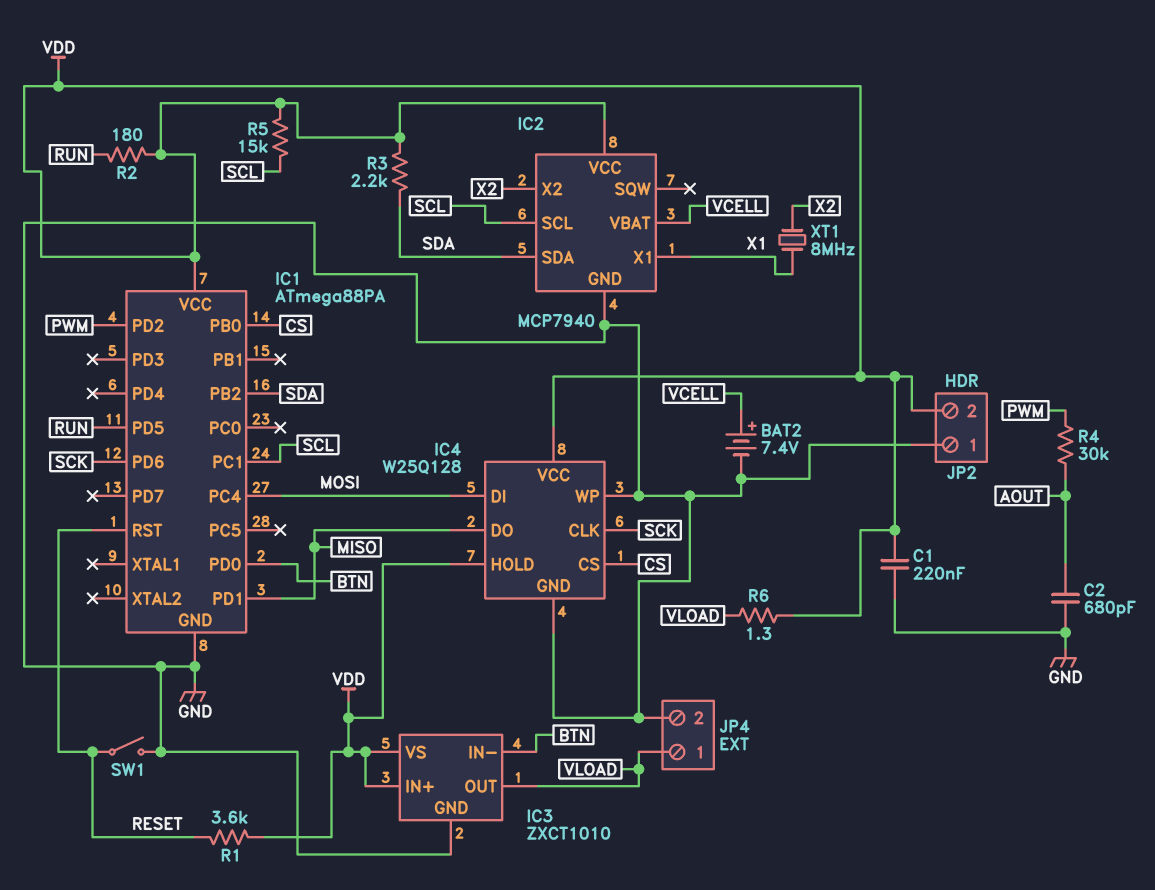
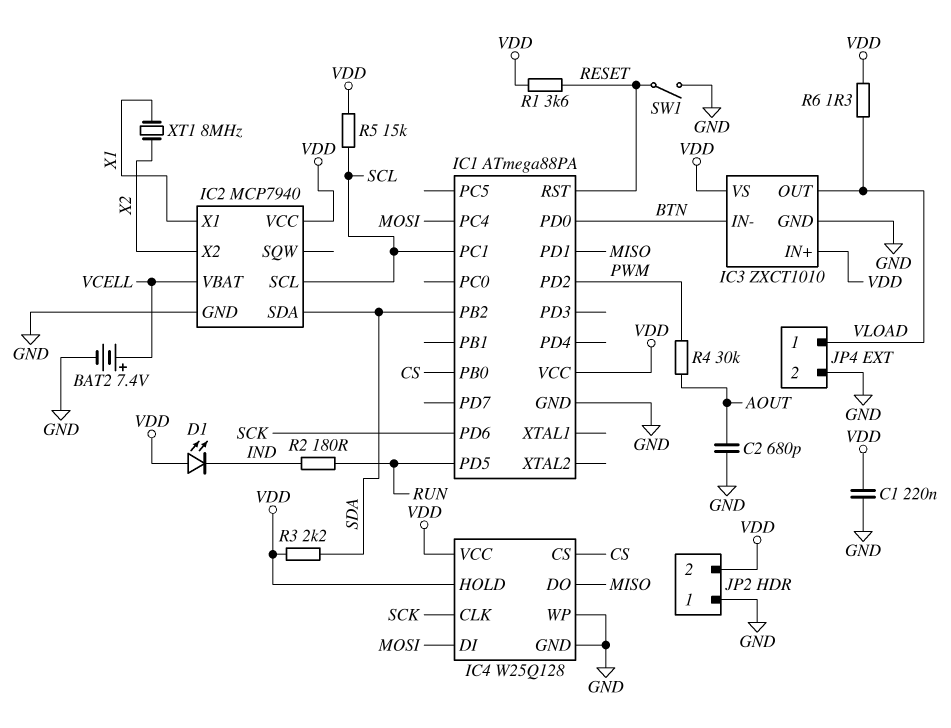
D1: none -> LED (A VDD, K IND)
R2: 180 (RUN, VDD) -> 180 (IND, RUN)

